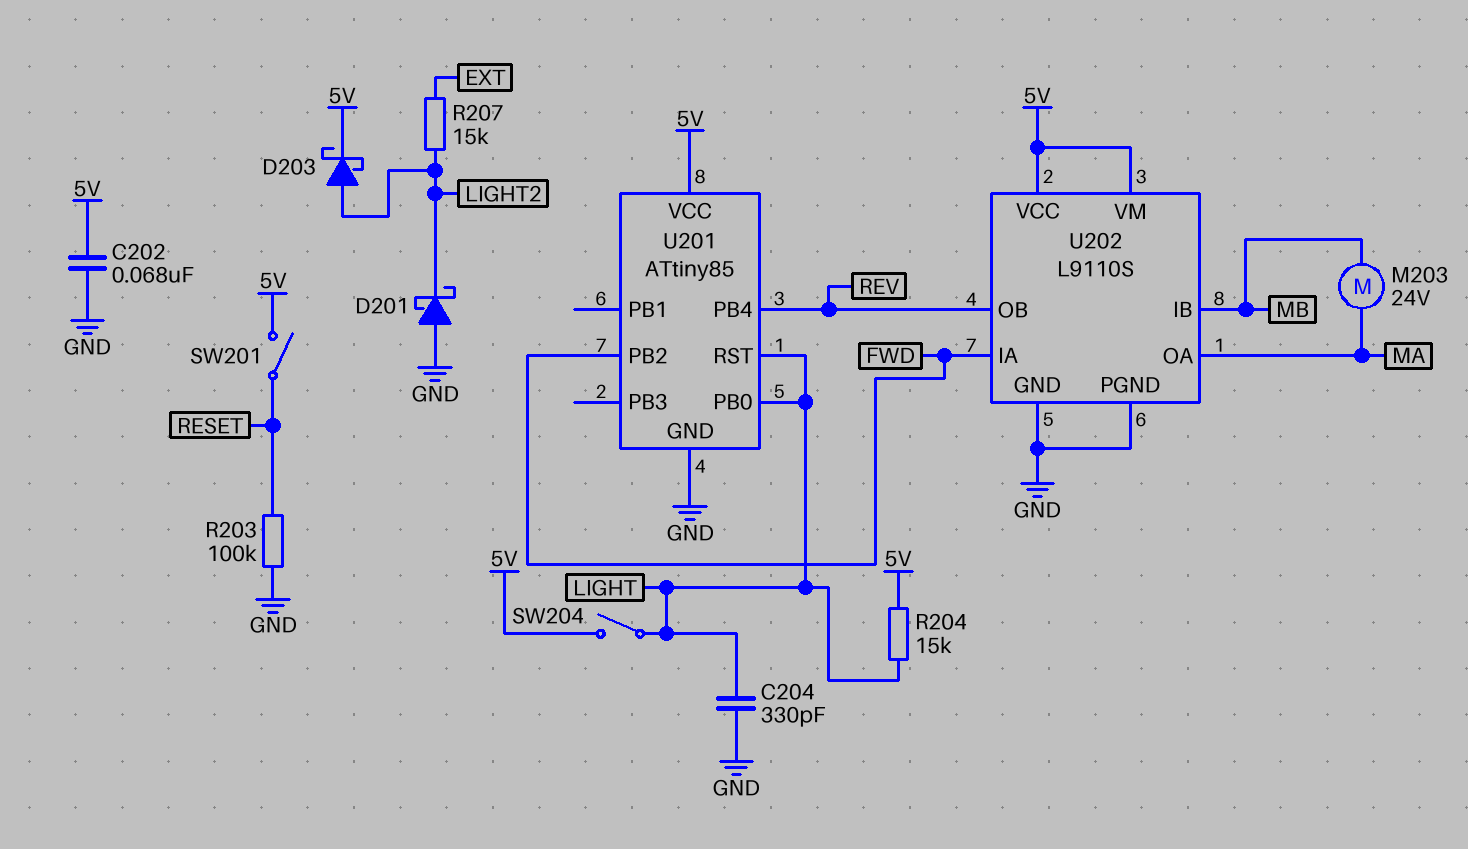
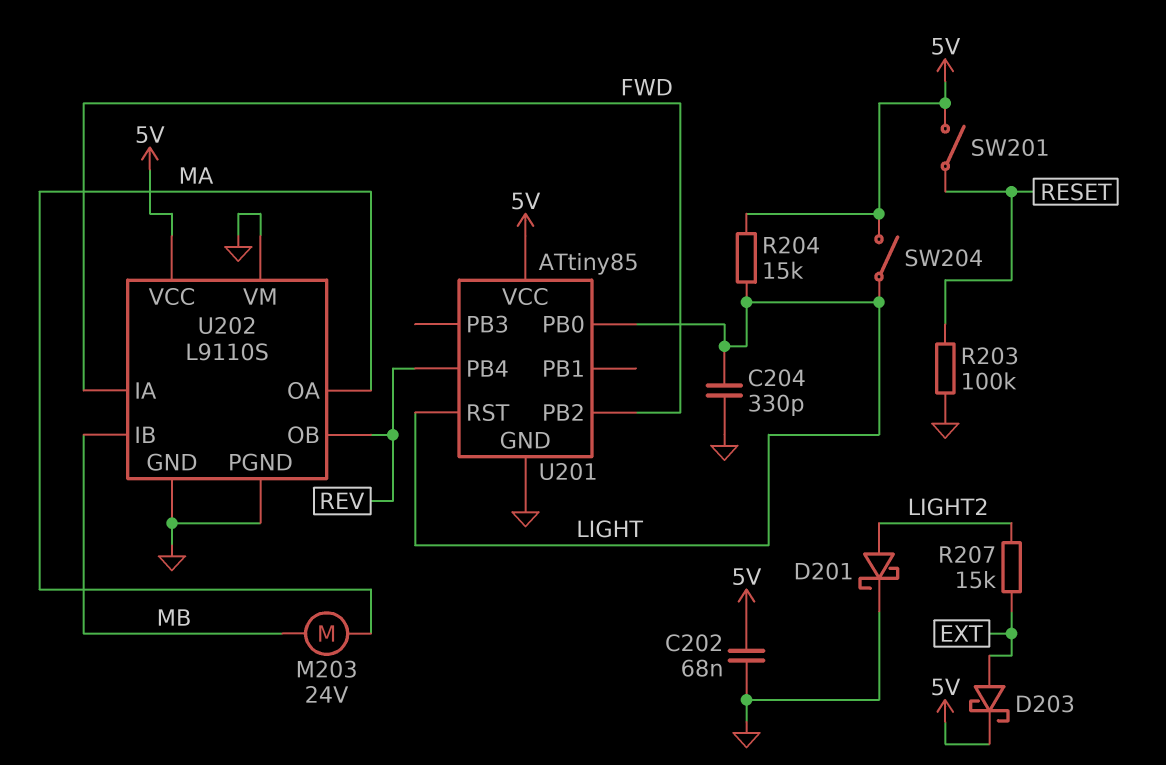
D201: schottky (A GND, K LIGHT2) -> schottky (A LIGHT2, K GND)
D203: schottky (A LIGHT2, K 5V) -> schottky (A EXT, K 5V)
U202 pin VM: 5V -> GND

